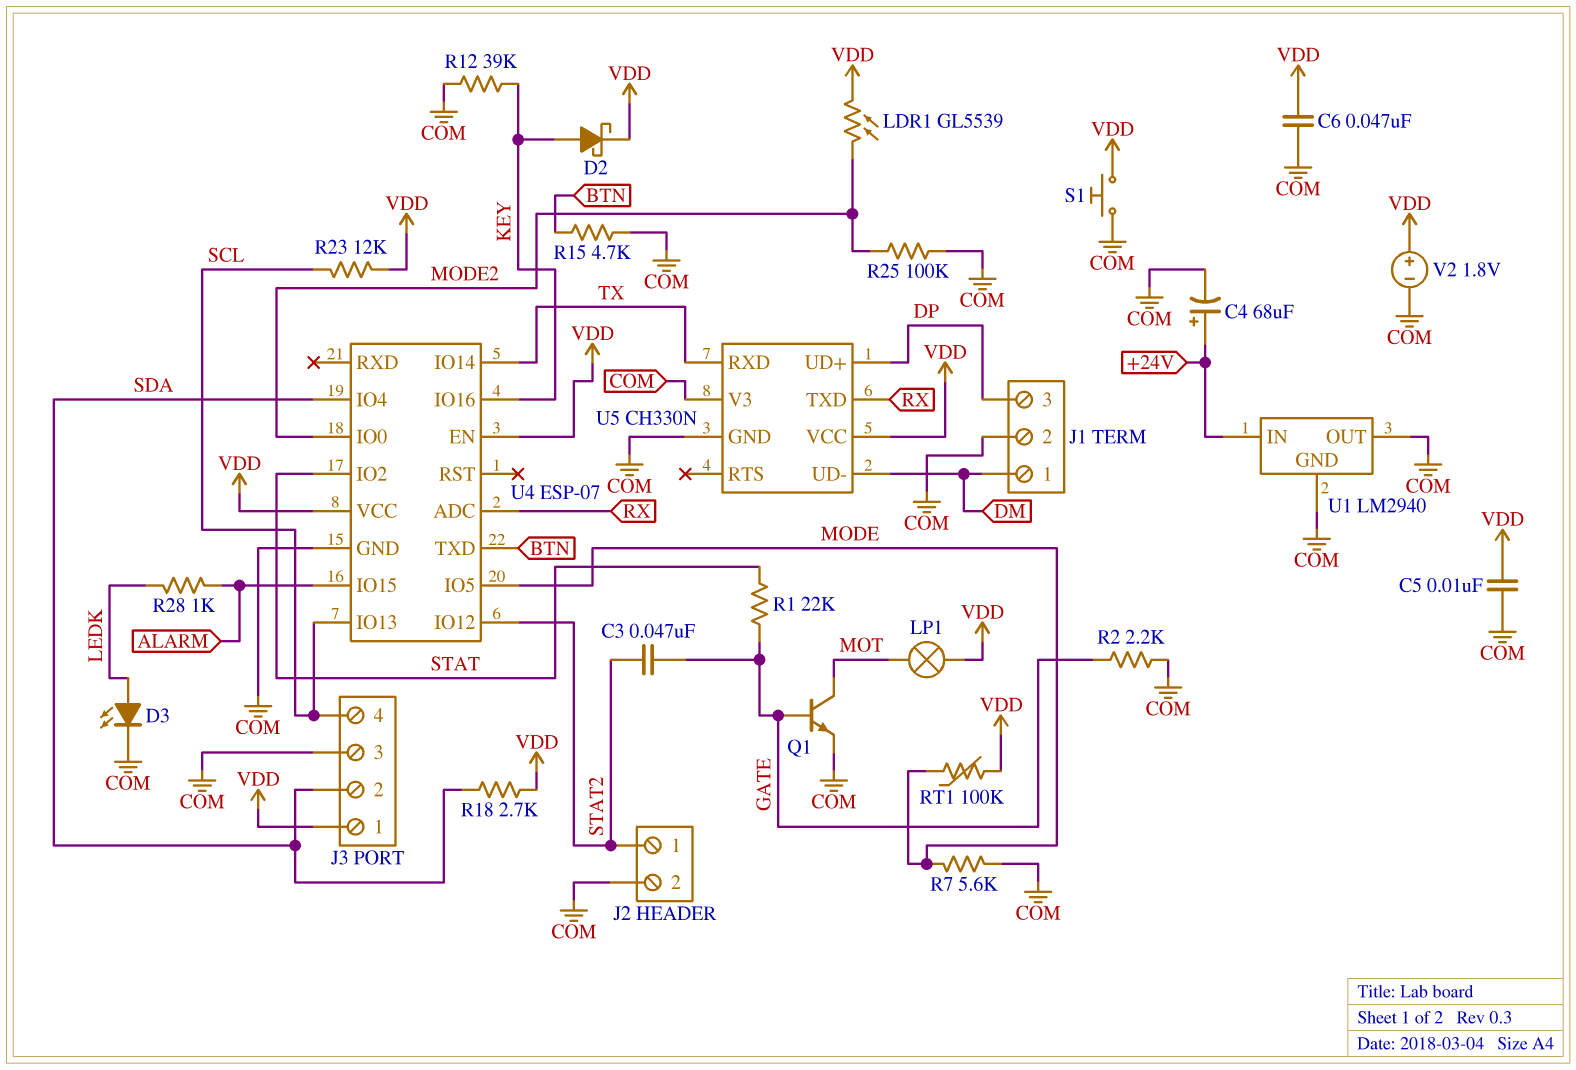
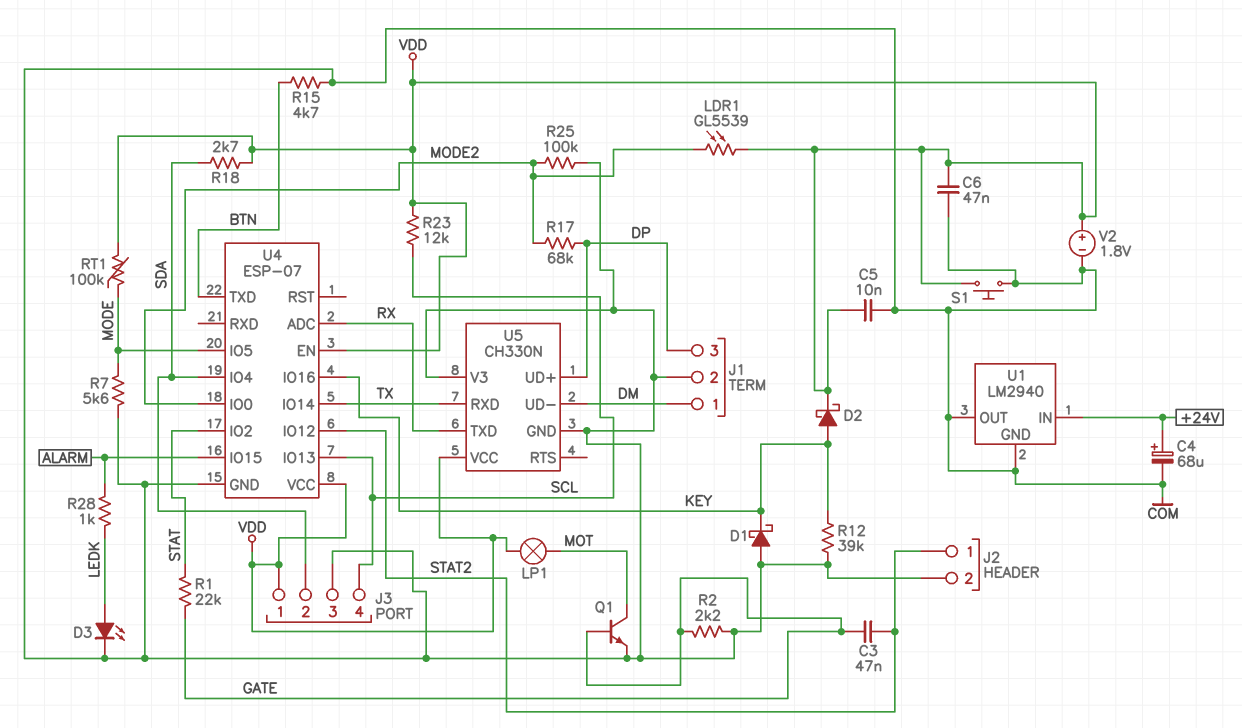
D1: none -> schottky (A COM, K KEY)
R17: none -> 68k (DP, MODE2)

